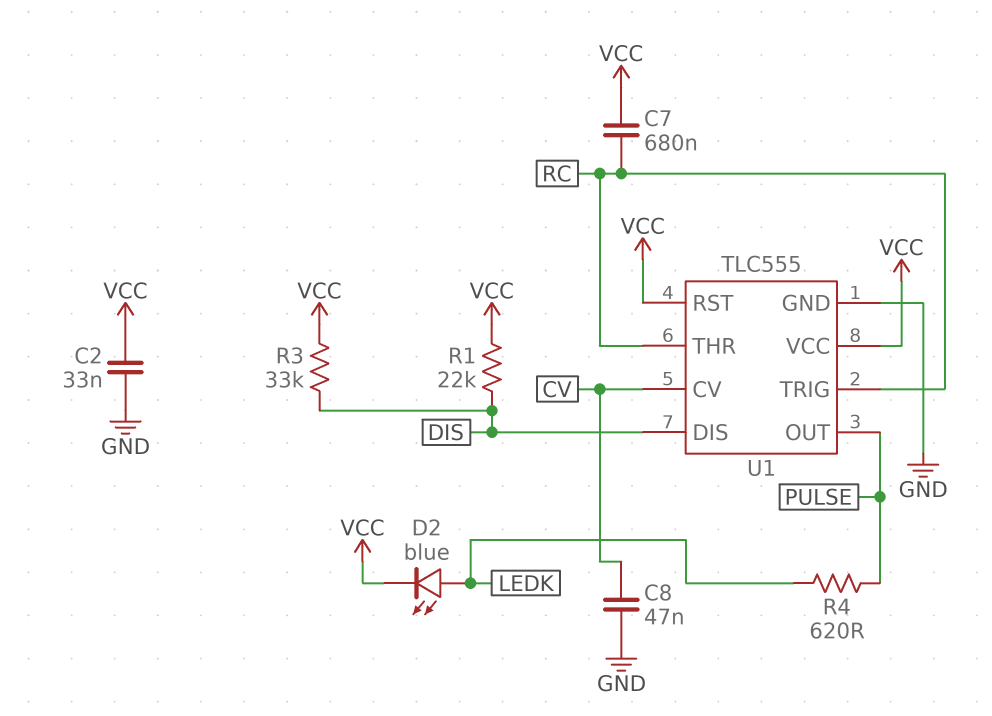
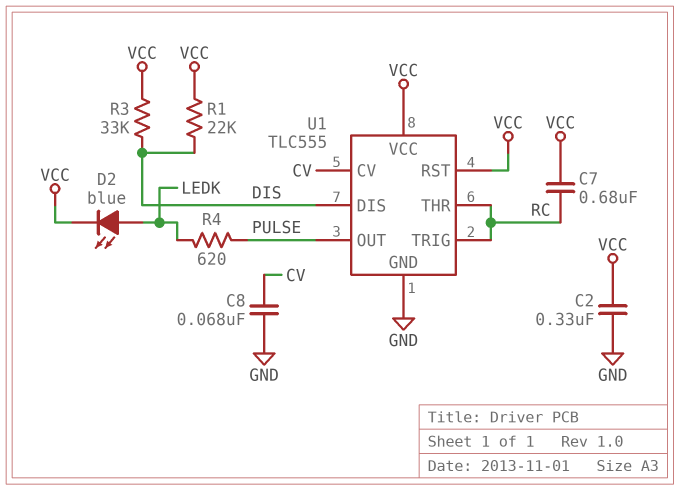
C2: 33nF (GND, VCC) -> 330nF (GND, VCC)
C8: 47nF (CV, GND) -> 68nF (CV, GND)

